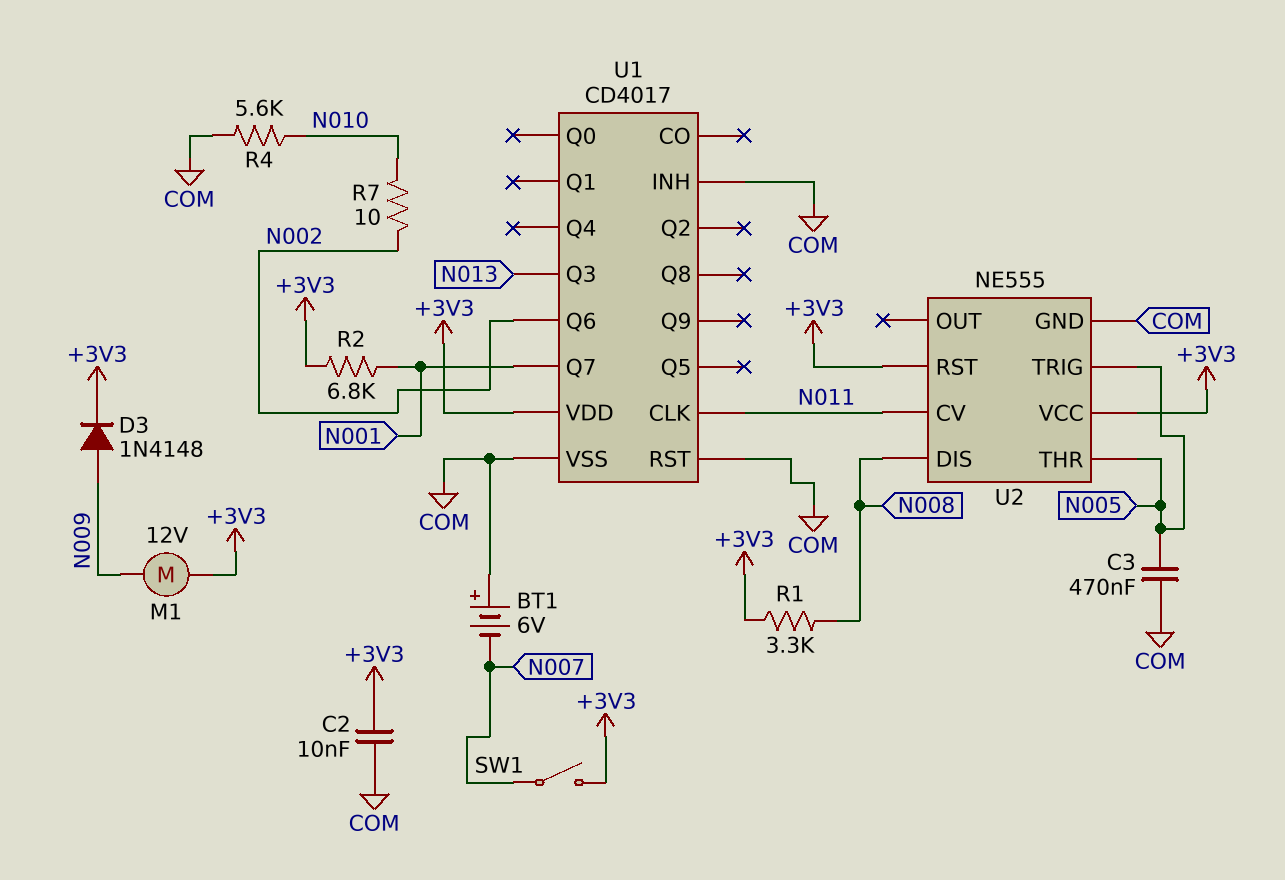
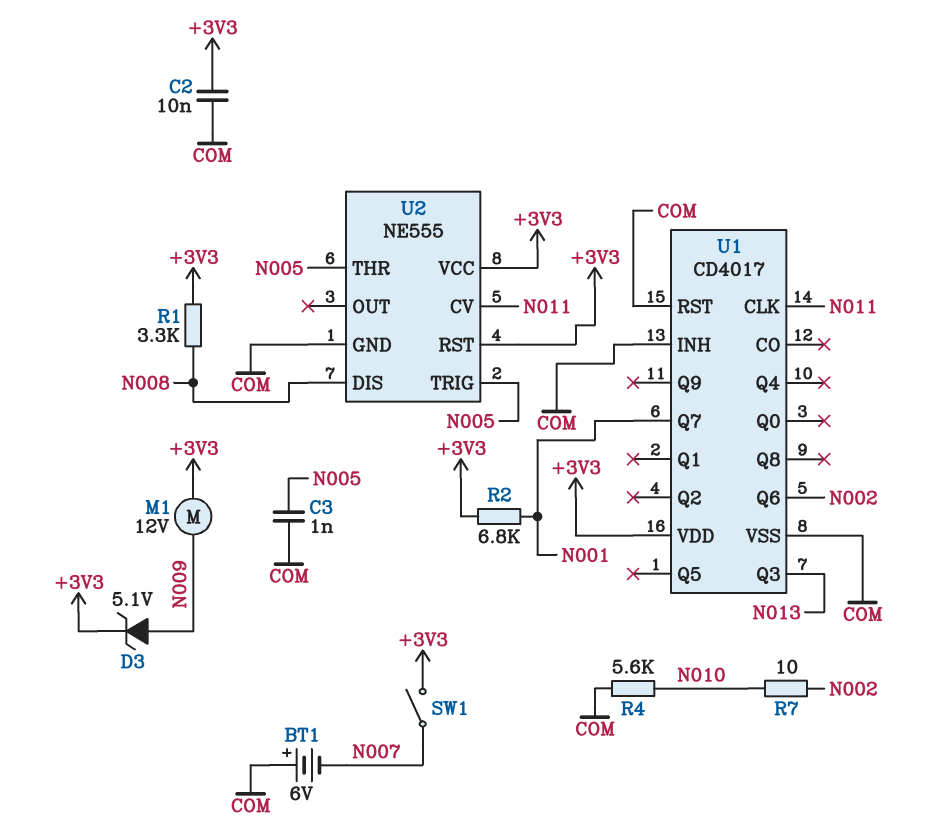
C3: 470nF (COM, N005) -> 1nF (COM, N005)
D3: diode 1N4148 (A N009, K +3V3) -> zener 5.1V (A N009, K +3V3)

